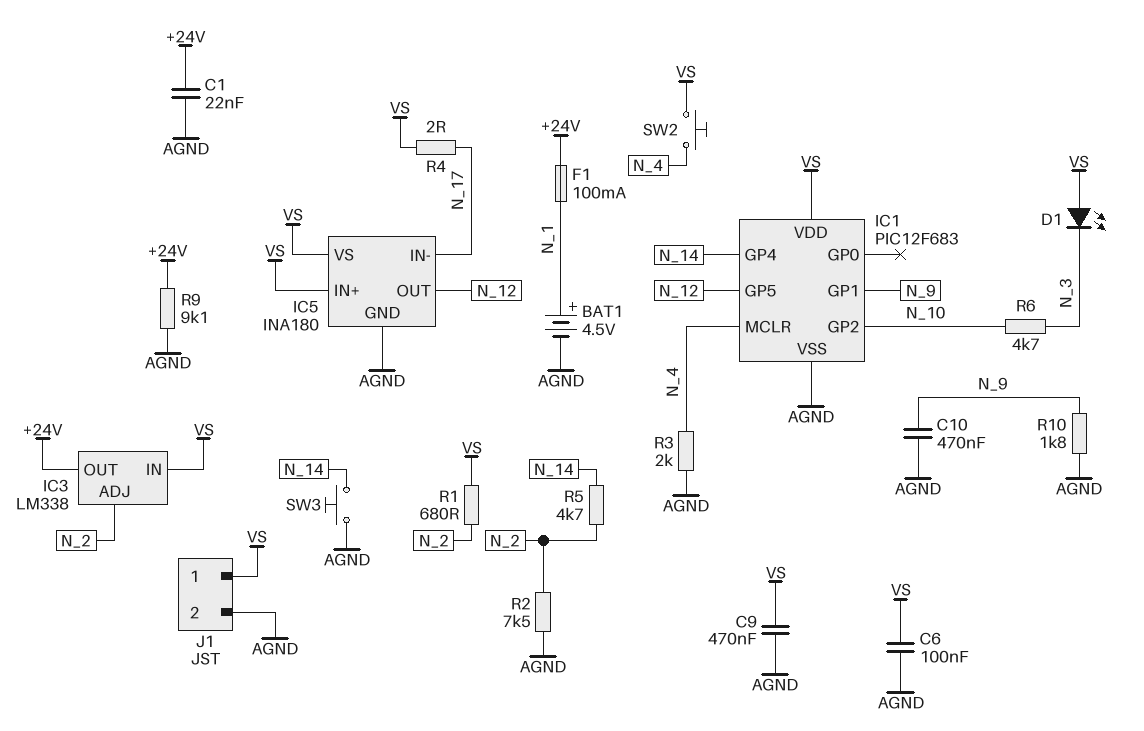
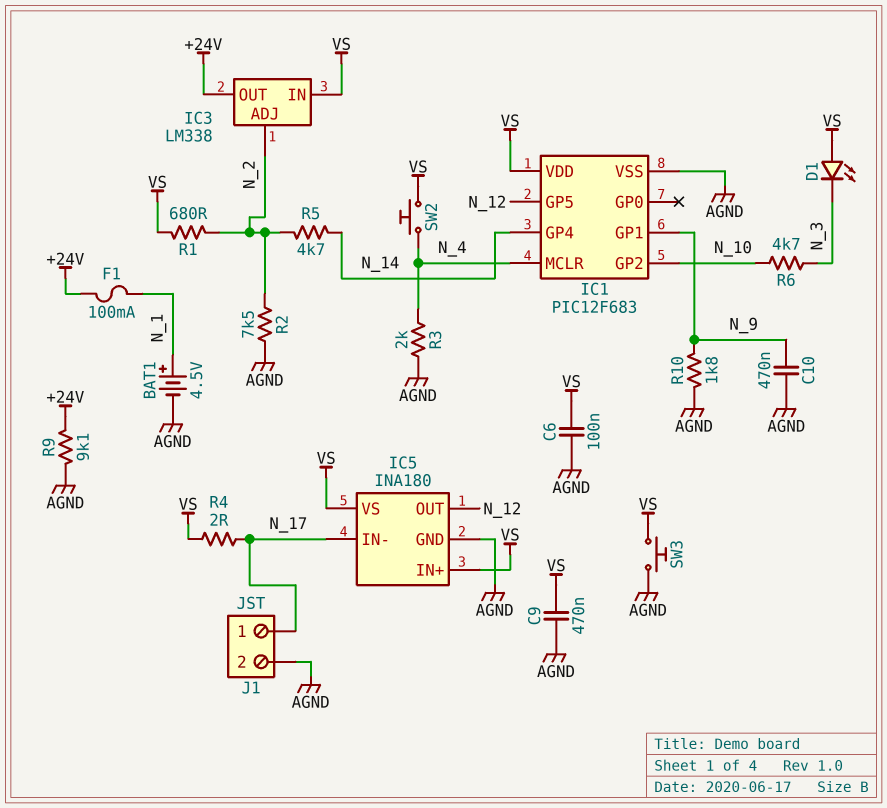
C1: 22nF (+24V, AGND) -> none
J1 pin 1: VS -> N_17
SW3: button (AGND, N_14) -> button (AGND, VS)

